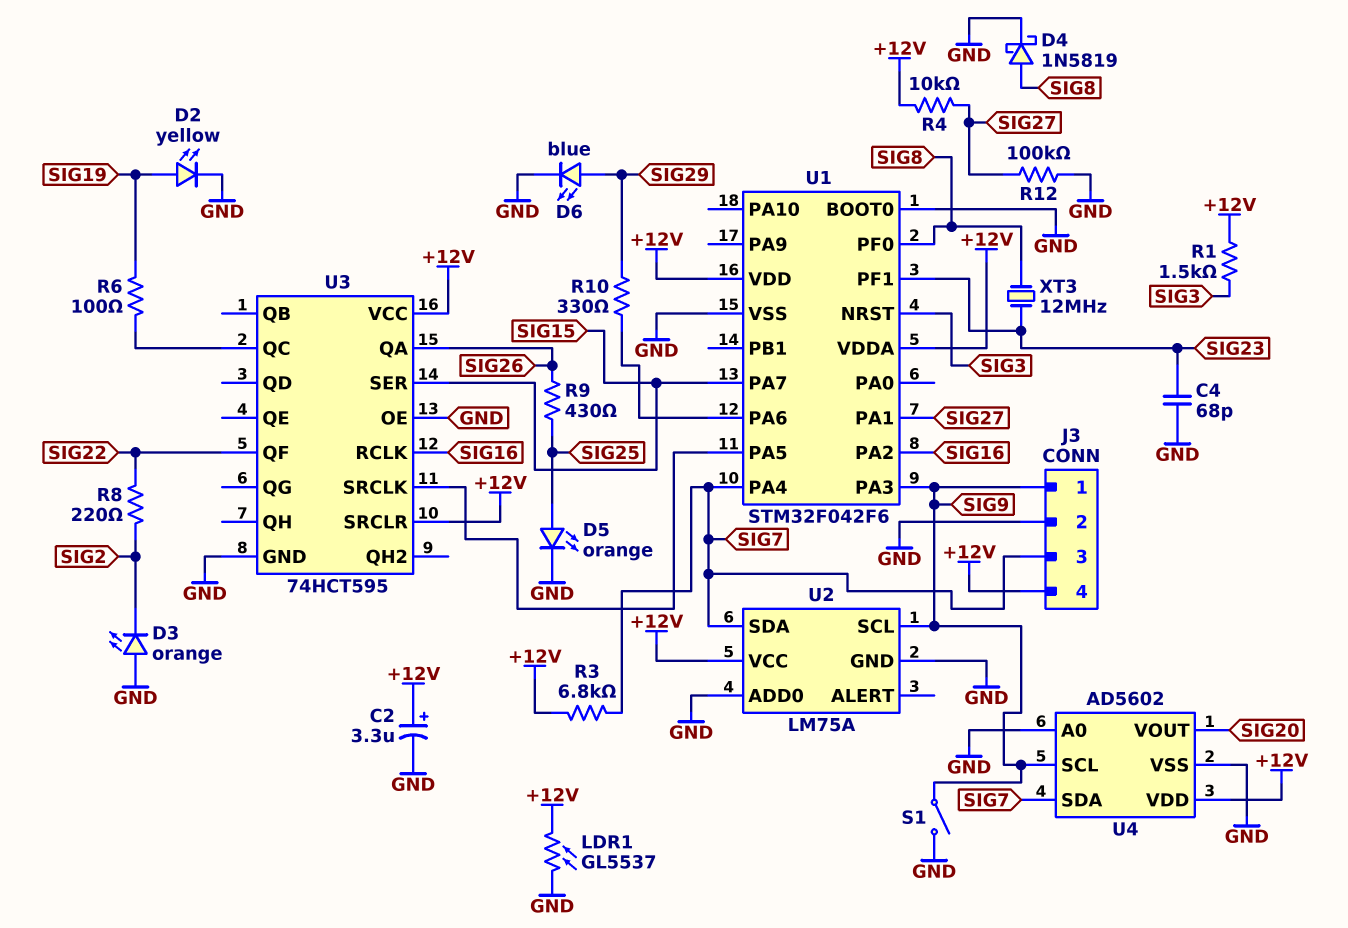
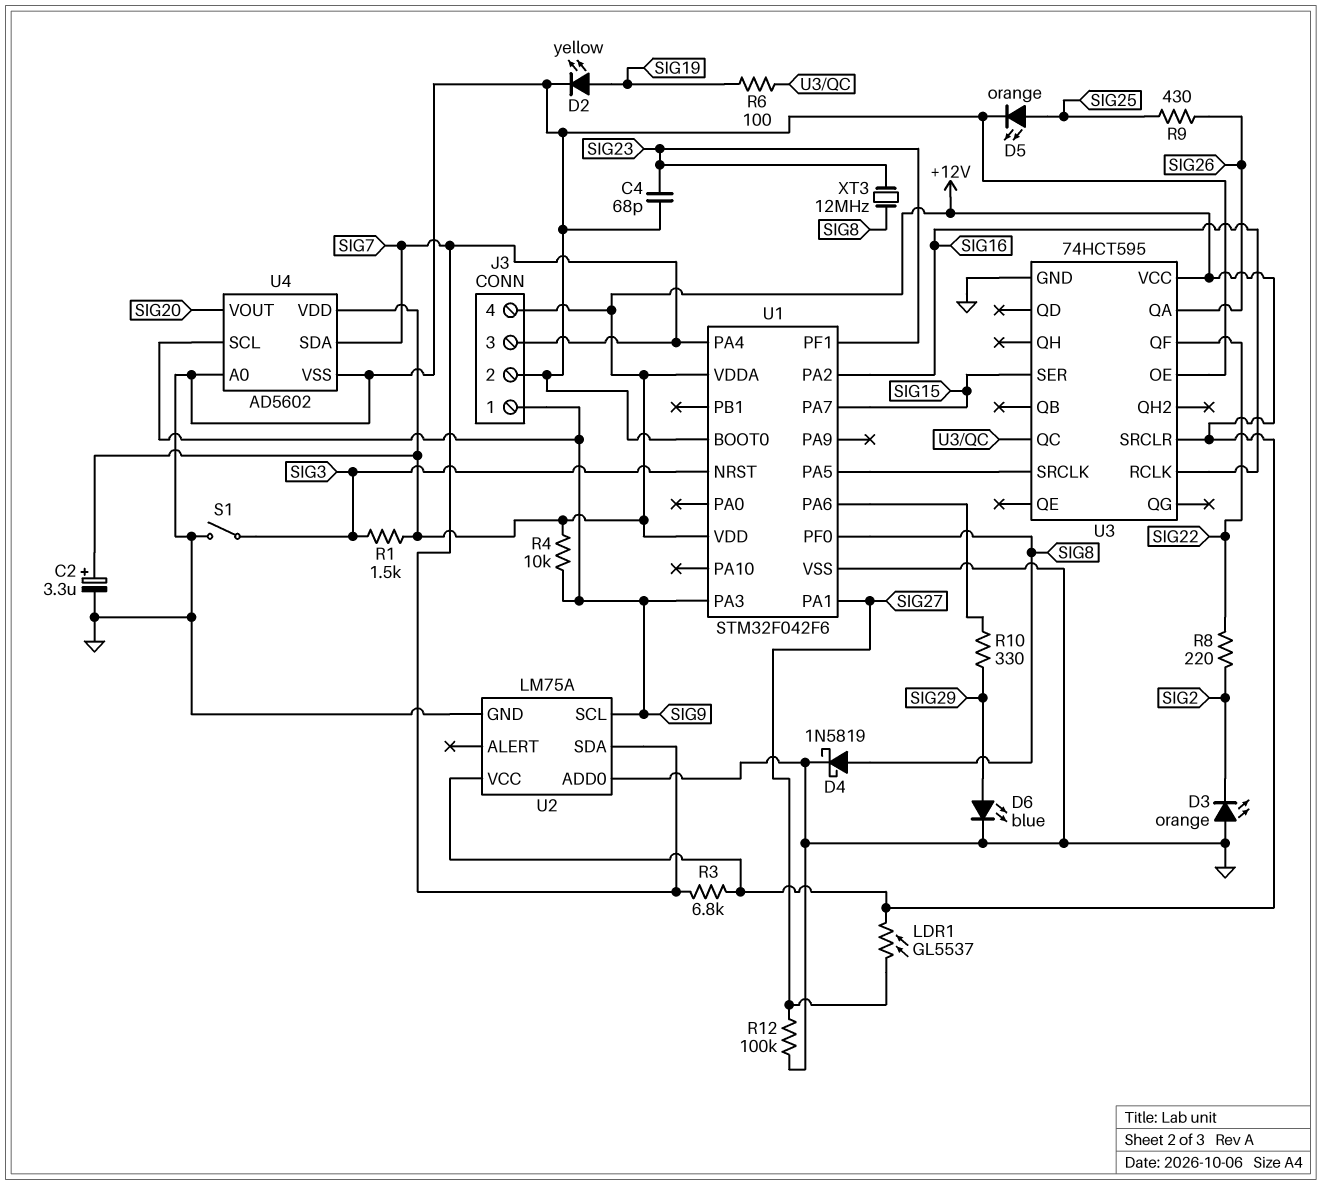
LDR1: GL5537 (+12V, GND) -> GL5537 (+12V, SIG27)
R4: 10k (+12V, SIG27) -> 10k (+12V, SIG9)
S1: switch (GND, SIG9) -> switch (GND, SIG3)

